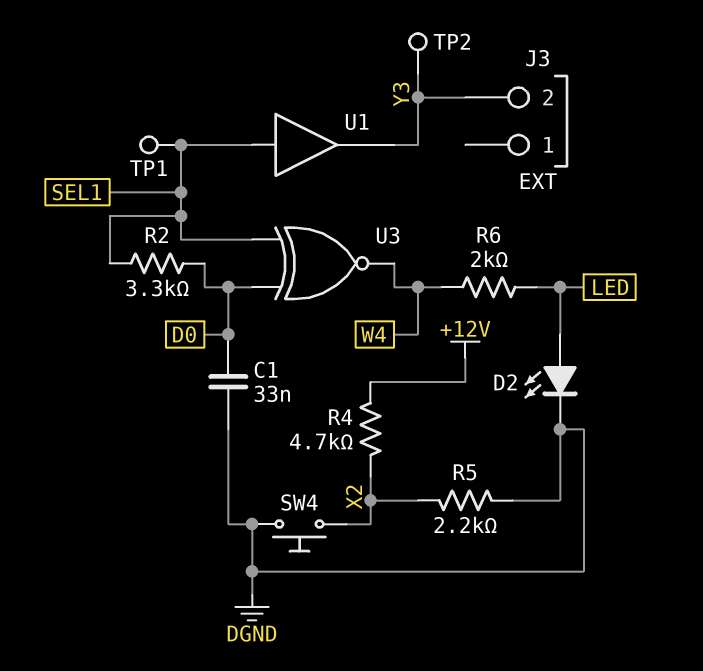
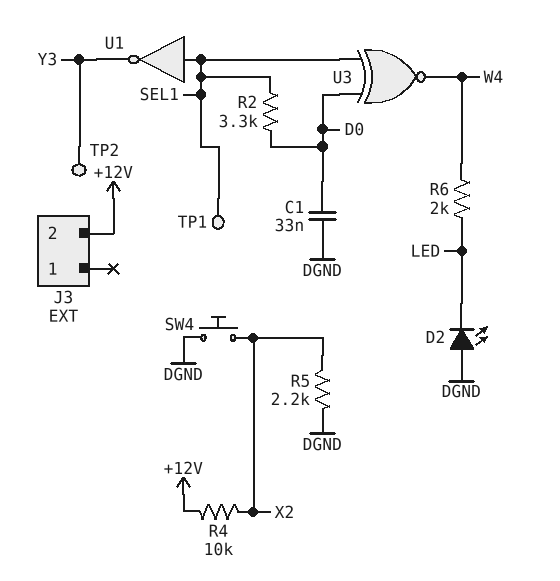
D2: LED (A LED, K DGND) -> LED (A DGND, K LED)
J3 pin 2: Y3 -> +12V
R4: 4.7k (+12V, X2) -> 10k (+12V, X2)
U1: buffer (in SEL1, out Y3) -> NOT (in SEL1, out Y3)

